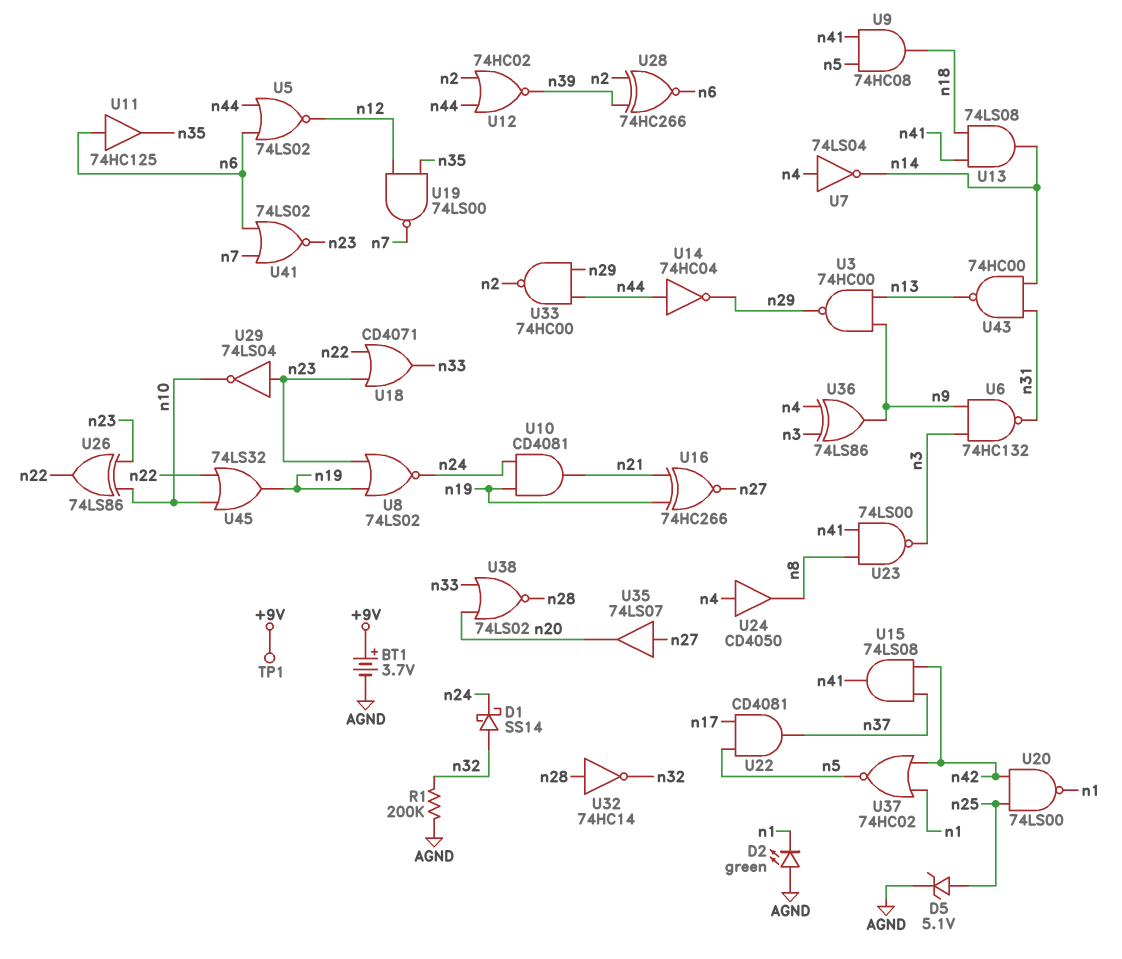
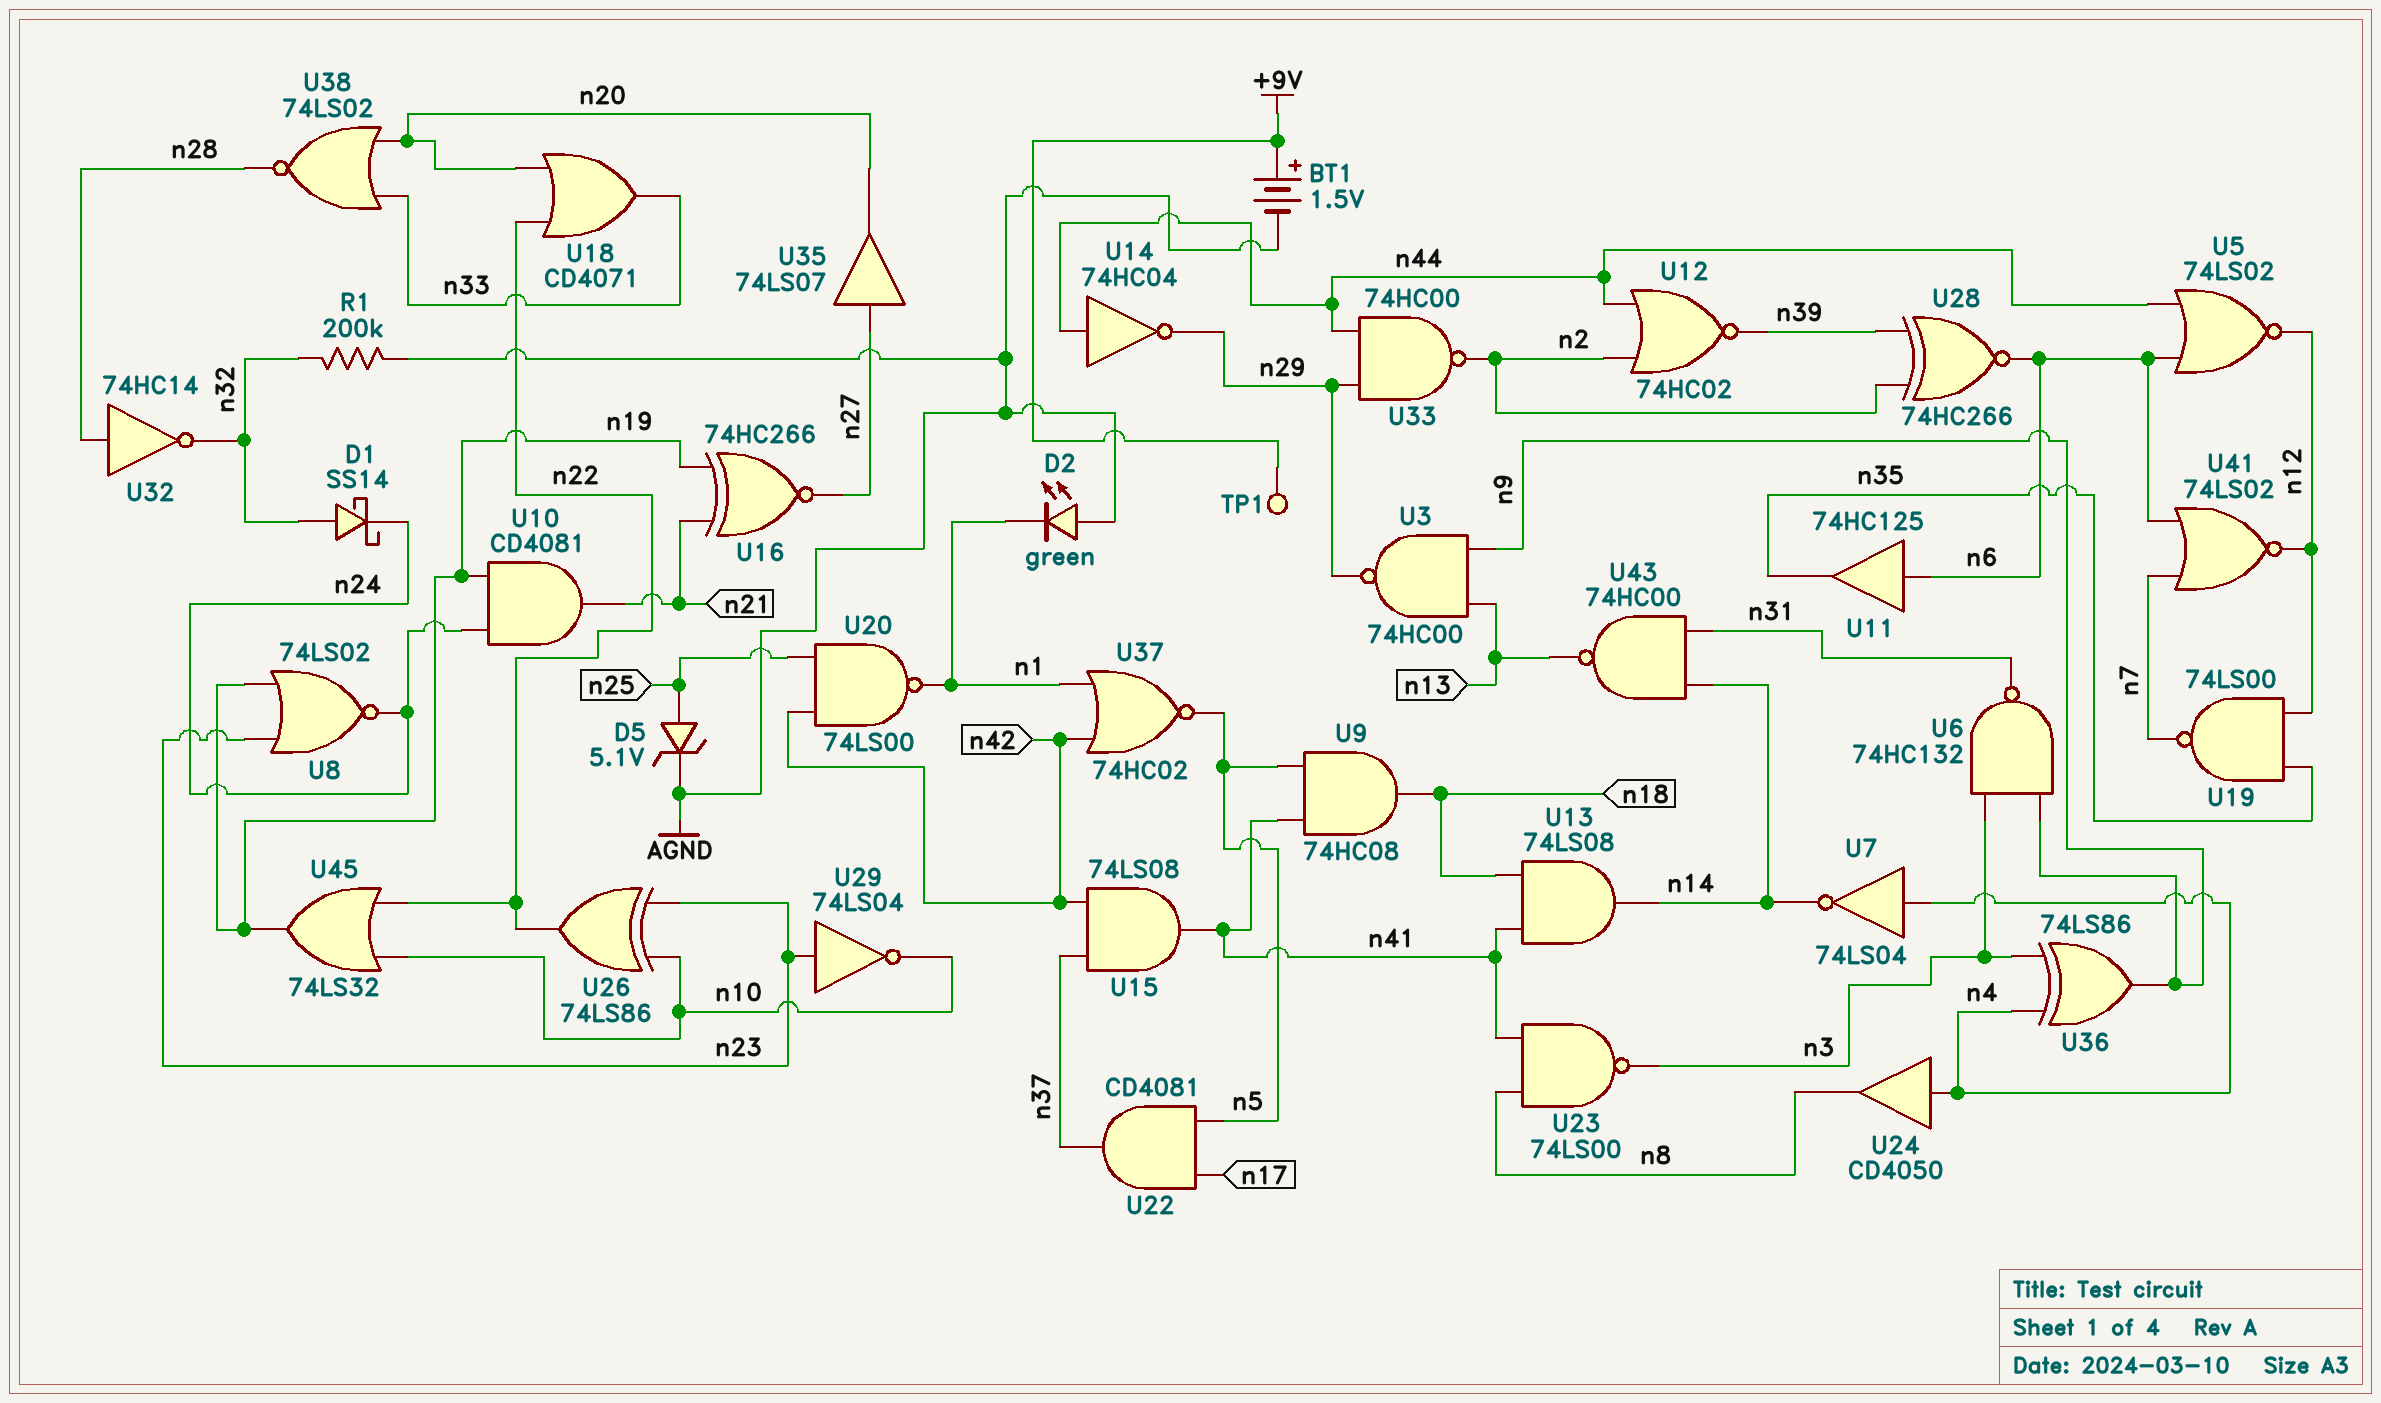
BT1: 3.7V (plus +9V, minus AGND) -> 1.5V (plus +9V, minus AGND)
U18: OR CD4071 (in n22, in n23, out n33) -> OR CD4071 (in n20, in n22, out n33)
U41: NOR 74LS02 (in n6, in n7, out n23) -> NOR 74LS02 (in n6, in n7, out n12)

